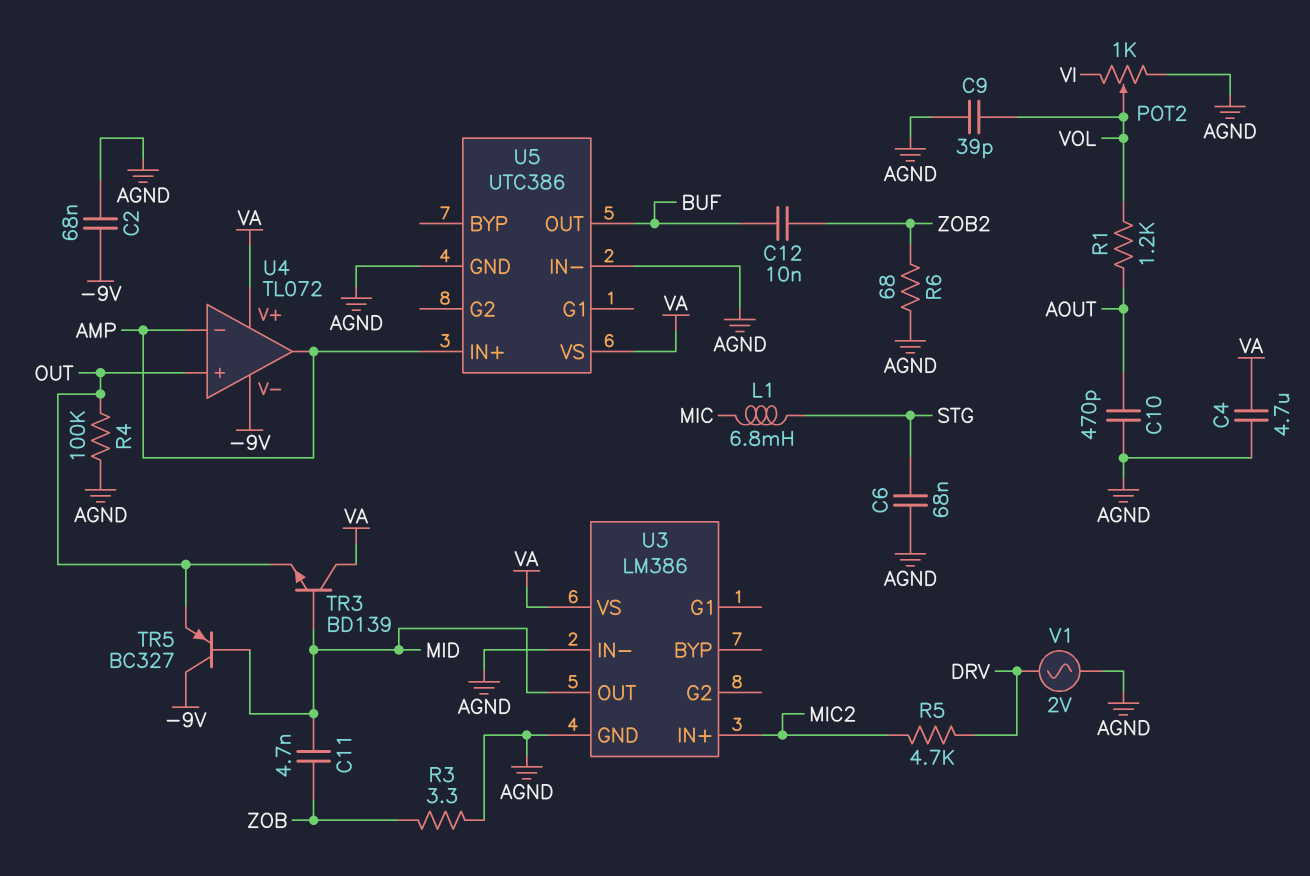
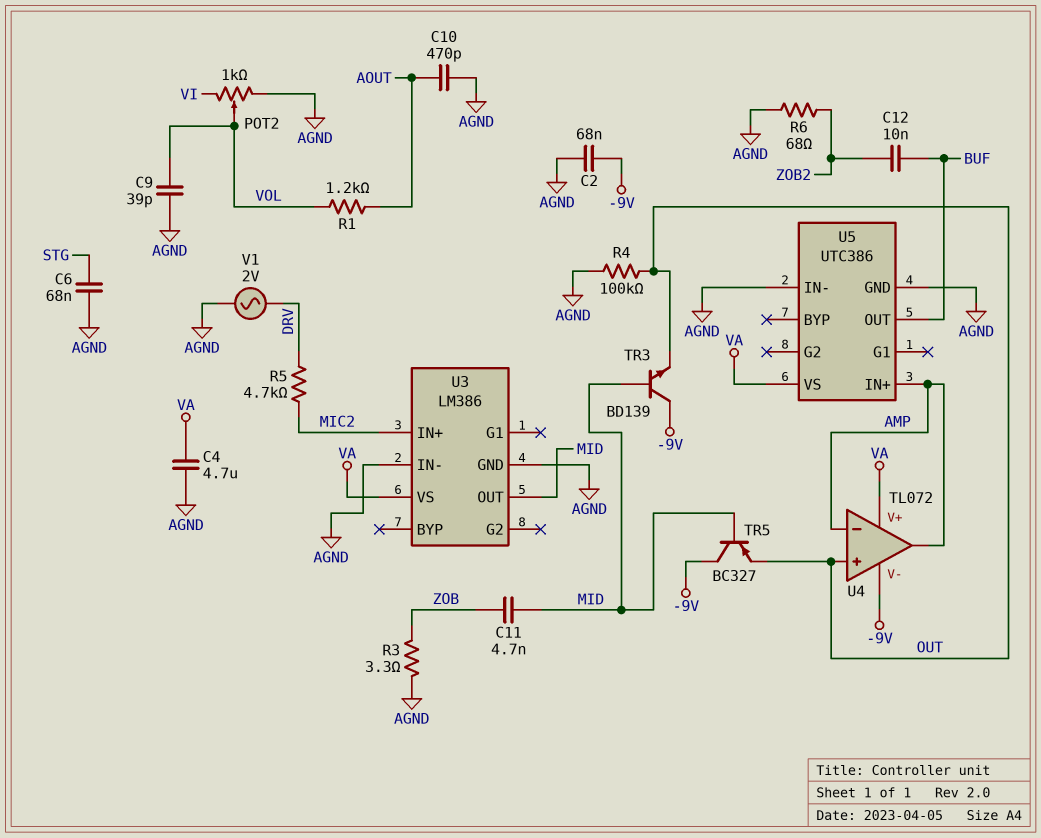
L1: 6.8mH (MIC, STG) -> none
TR3: NPN BD139 (B MID, C VA, E OUT) -> NPN BD139 (B MID, C -9V, E OUT)

